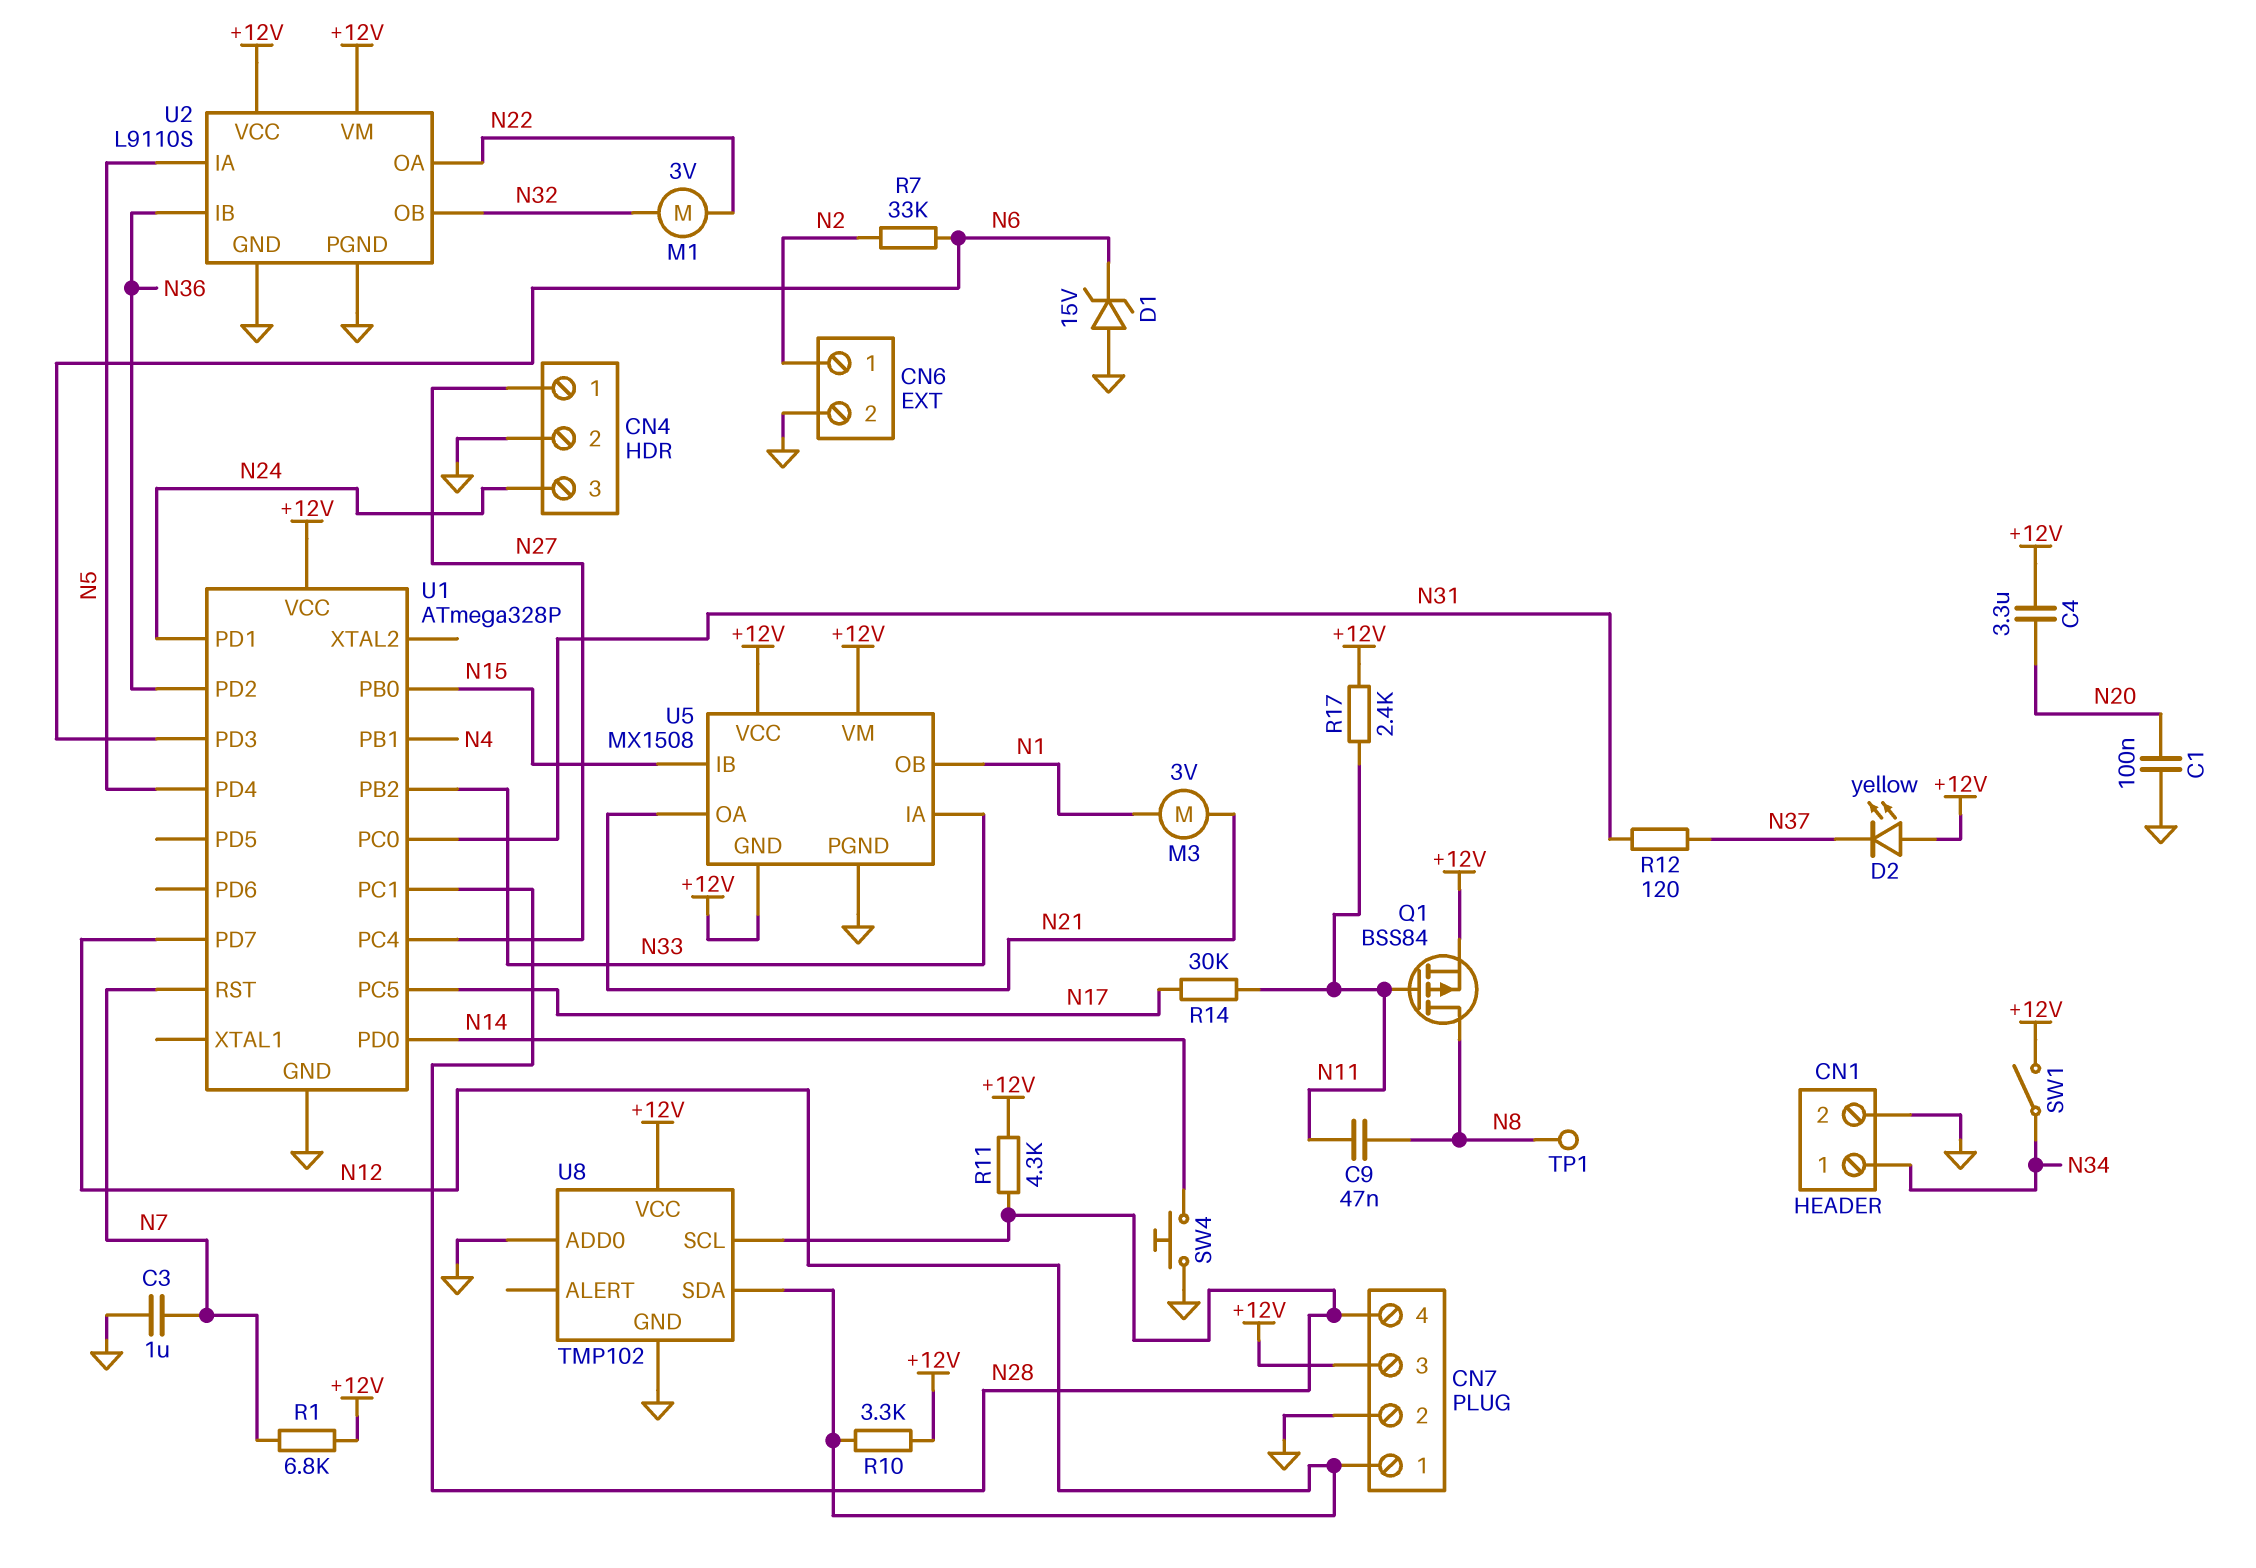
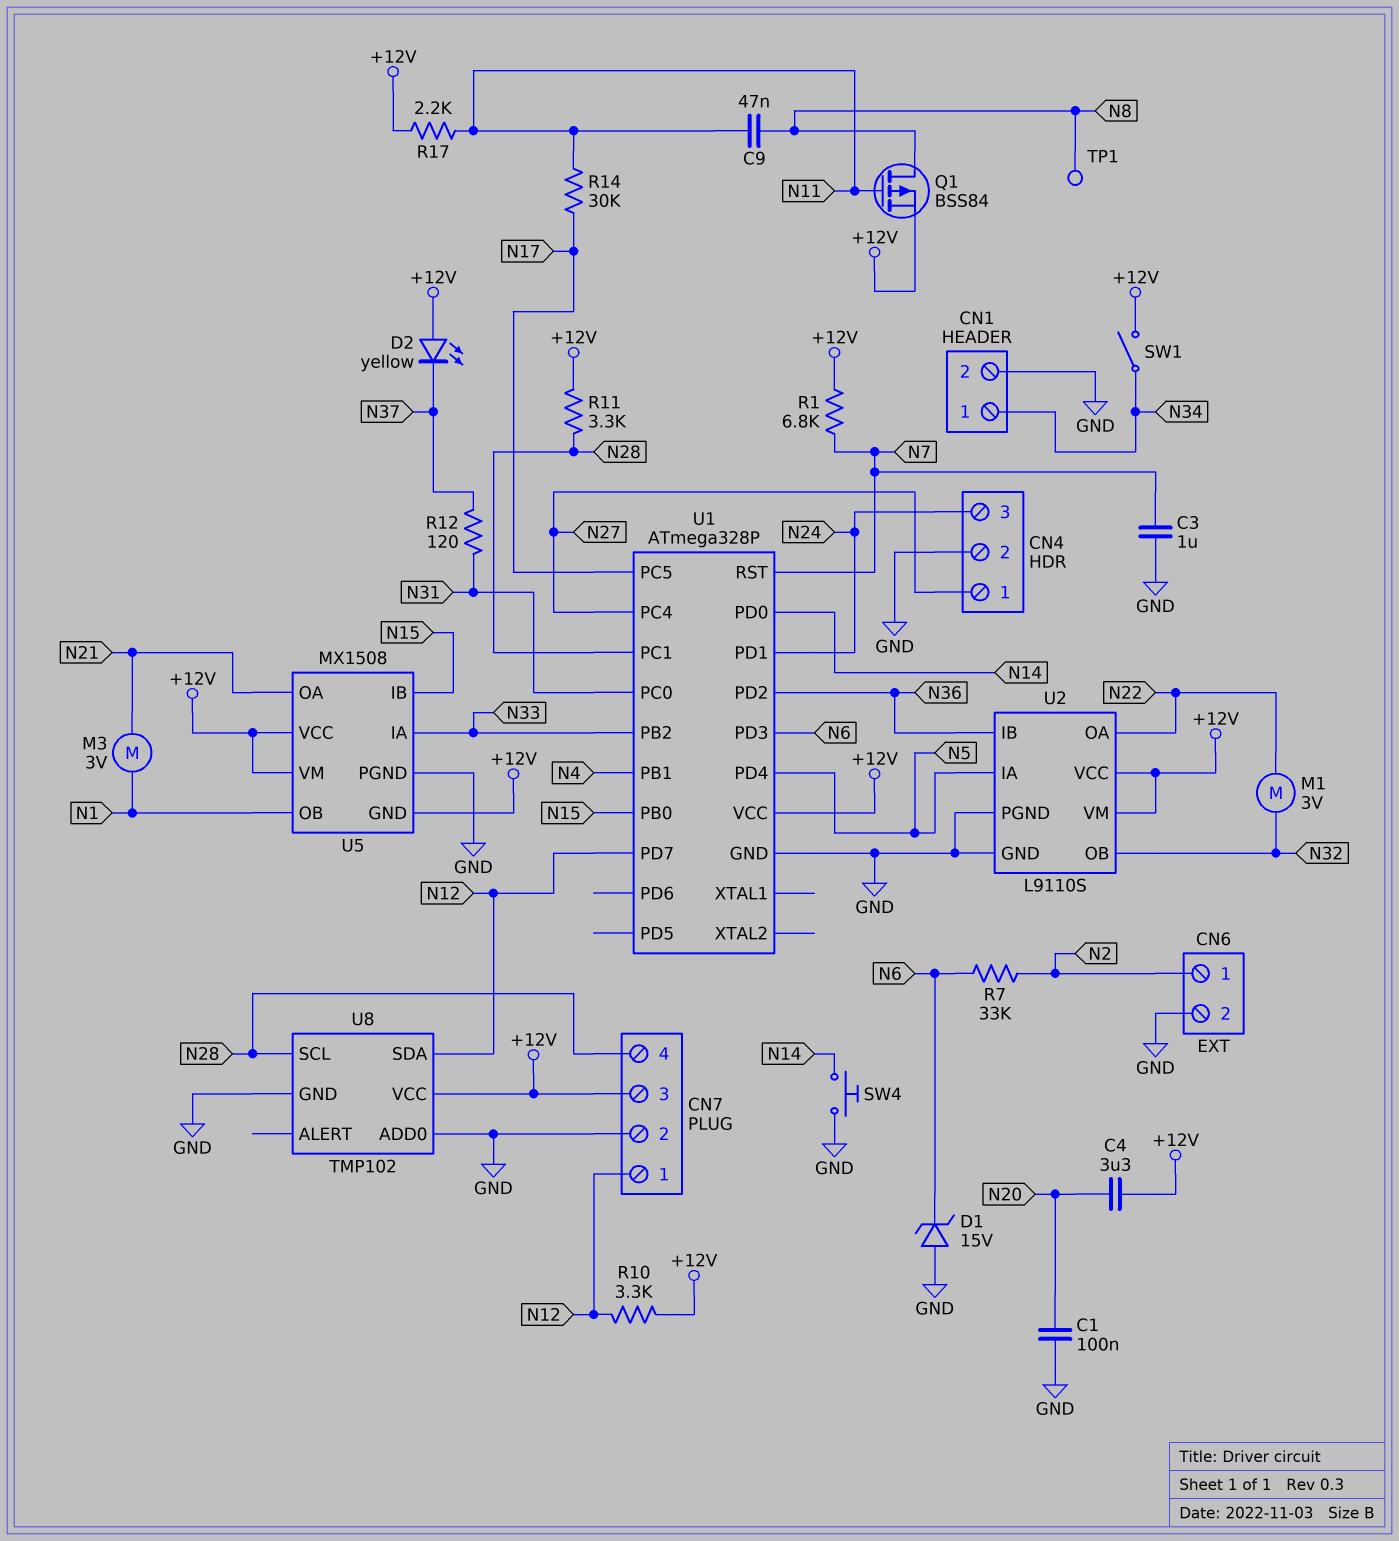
R11: 4.3k (+12V, N28) -> 3.3k (+12V, N28)
R17: 2.4k (+12V, N11) -> 2.2k (+12V, N11)

